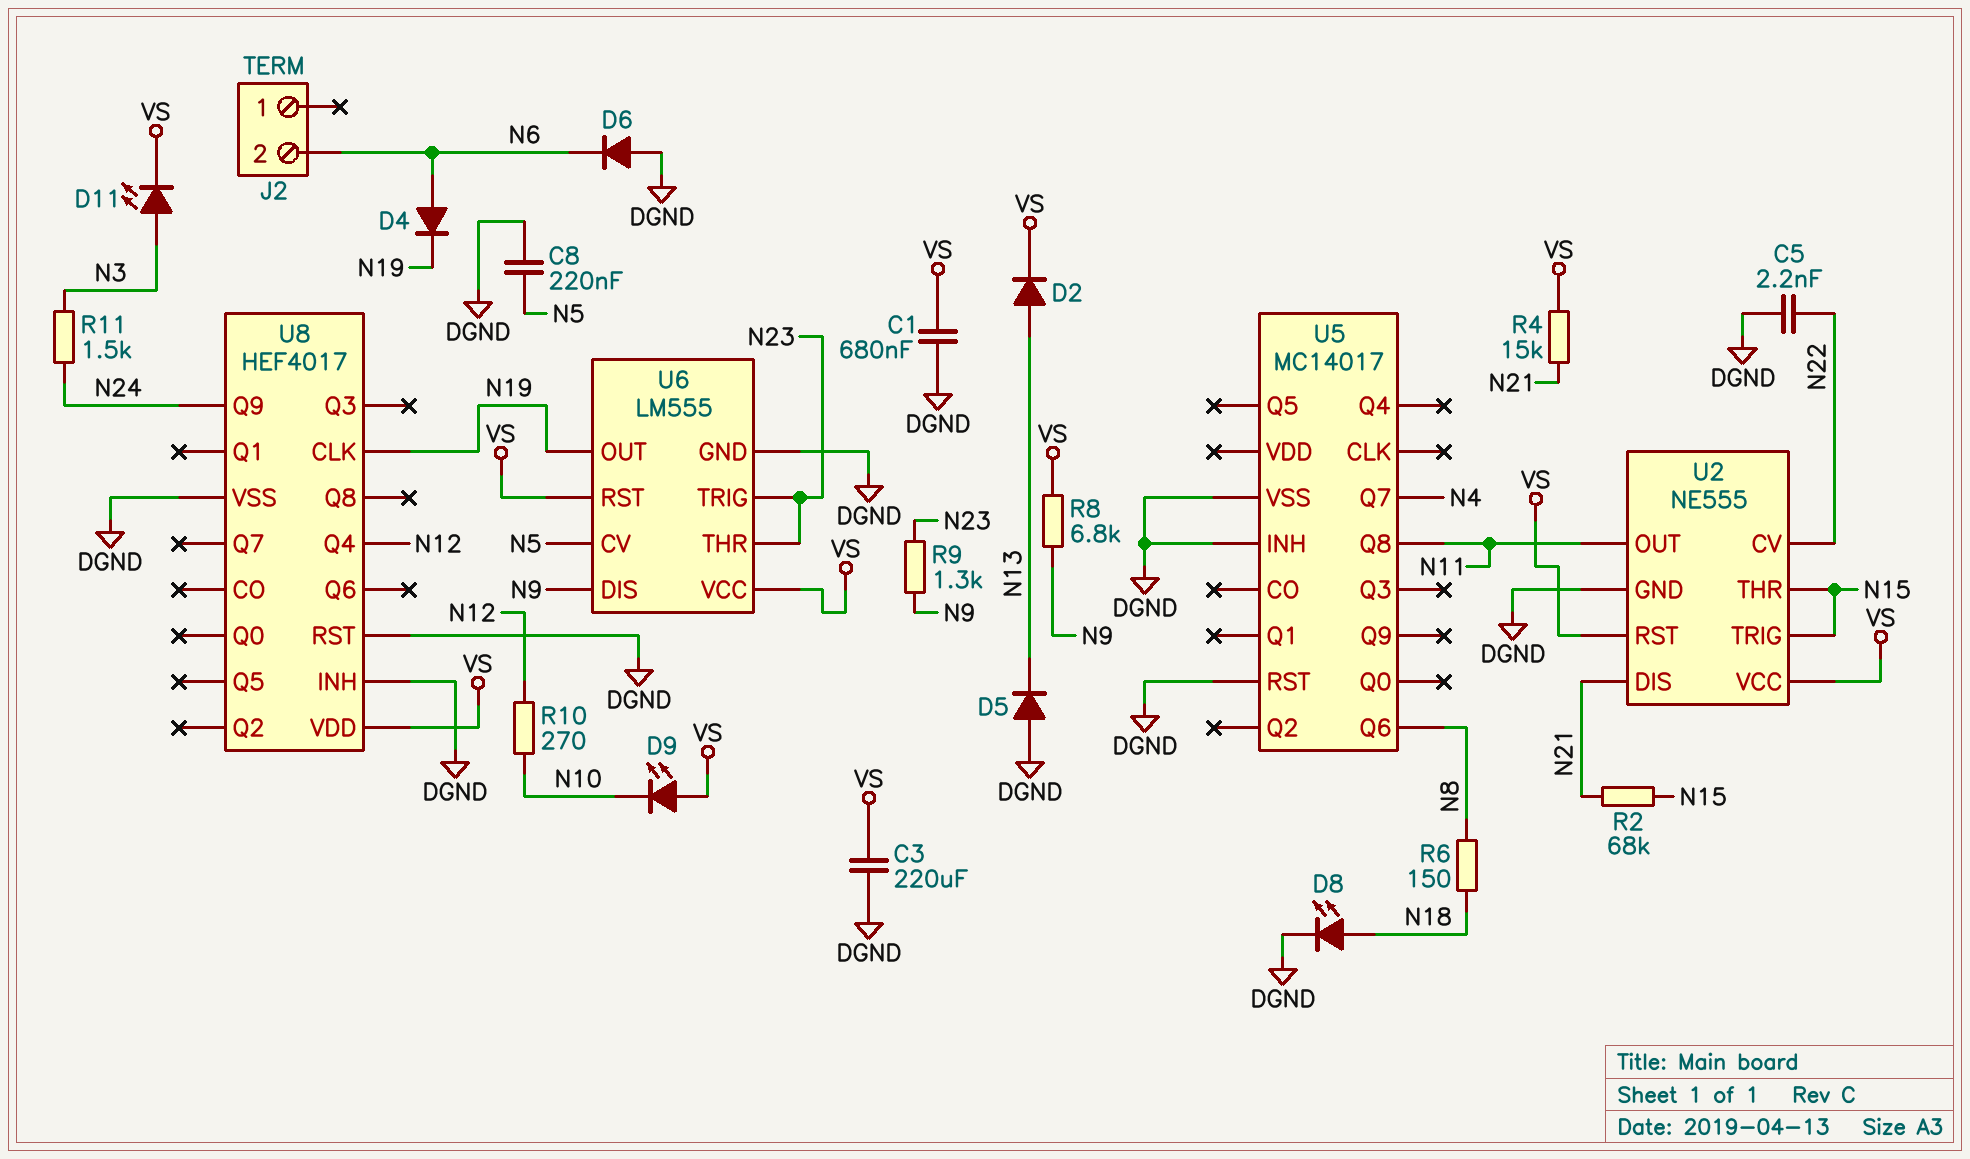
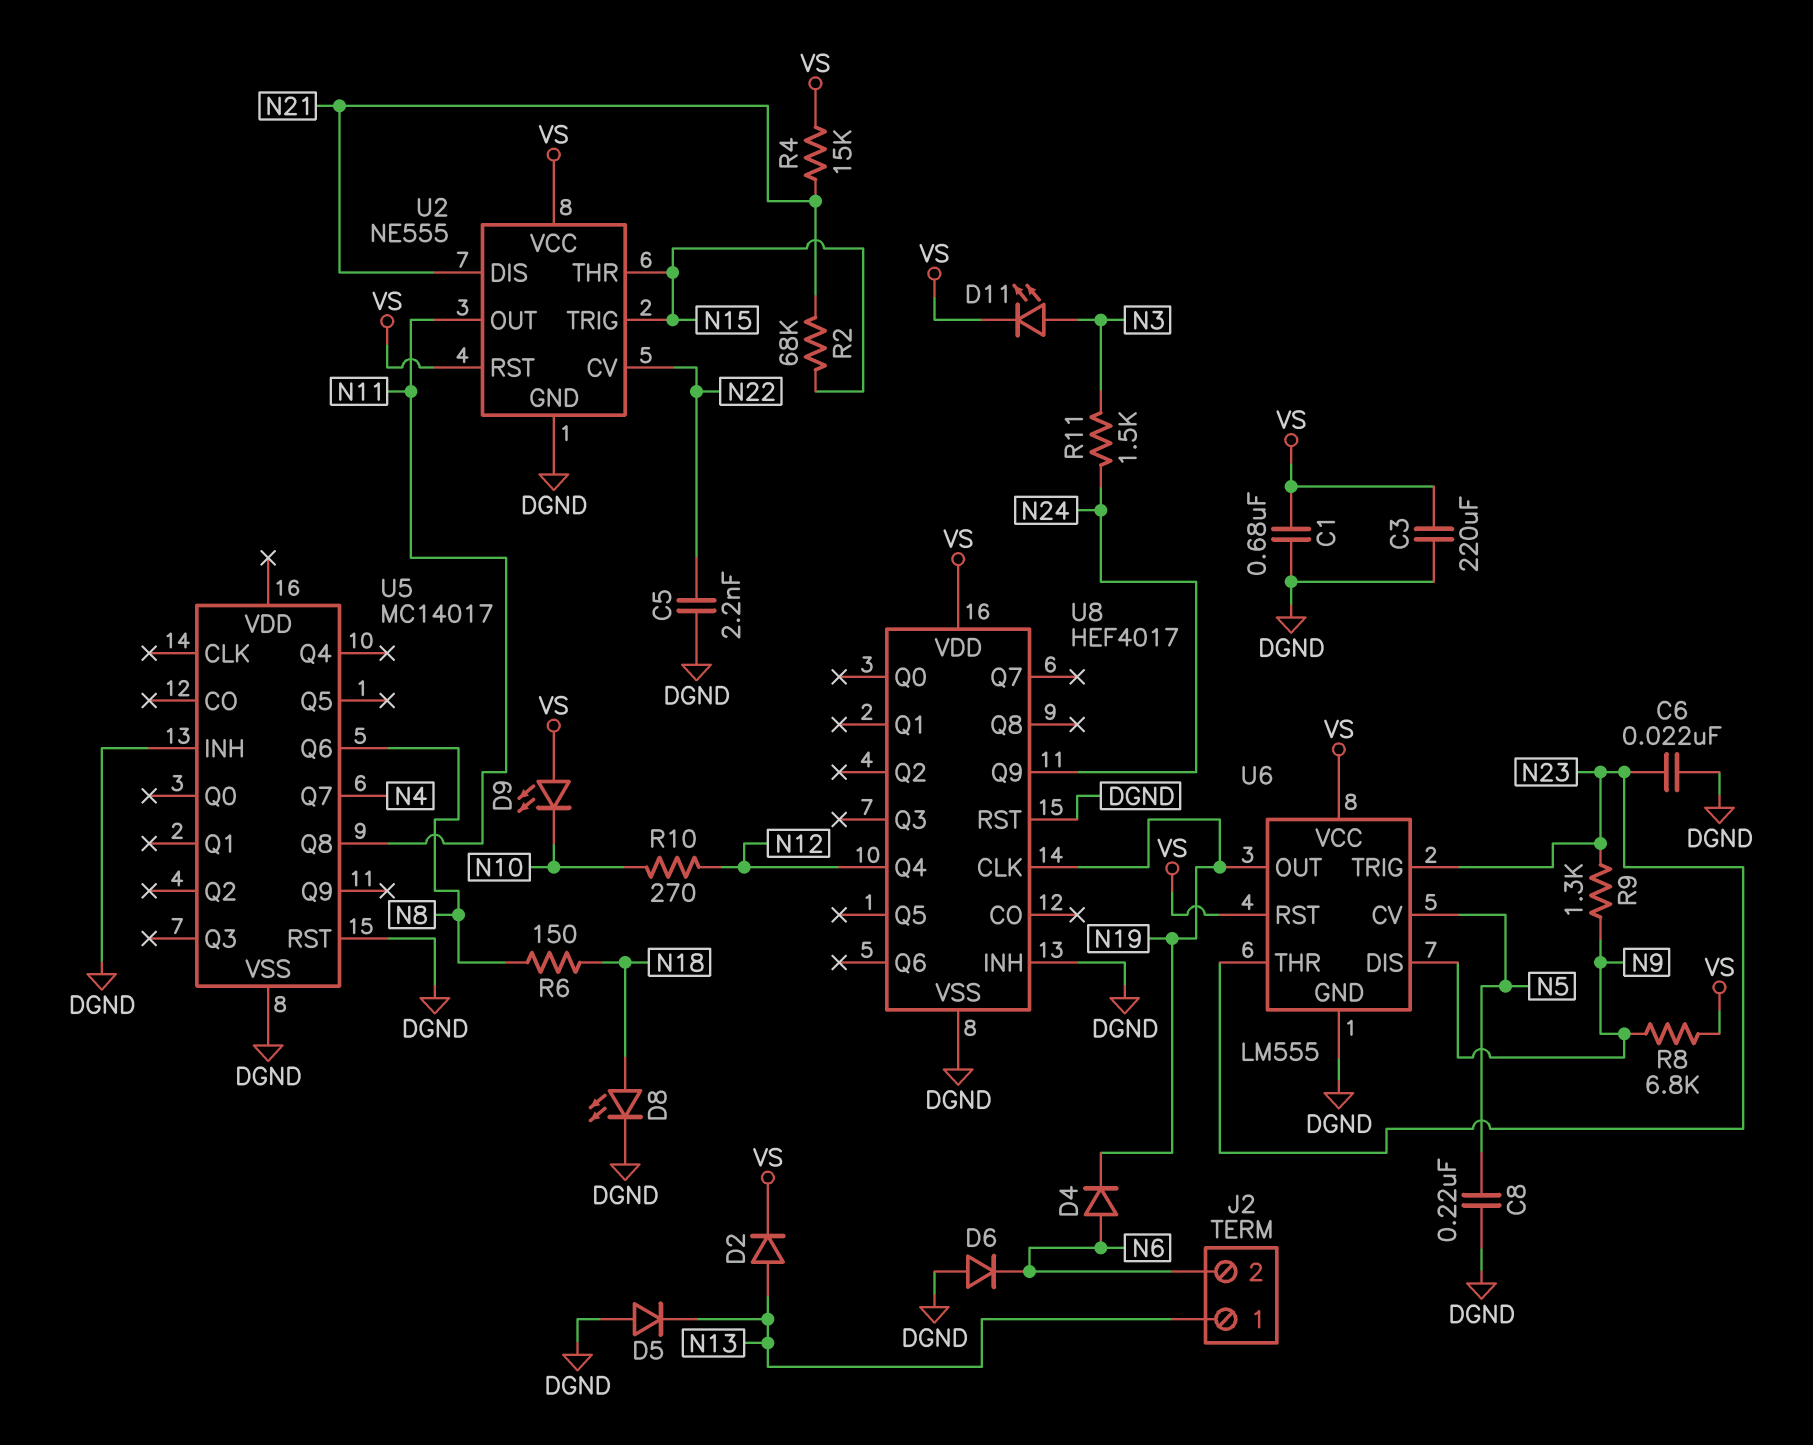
C6: none -> 22nF (DGND, N23)
J2 pin 1: none -> N13

